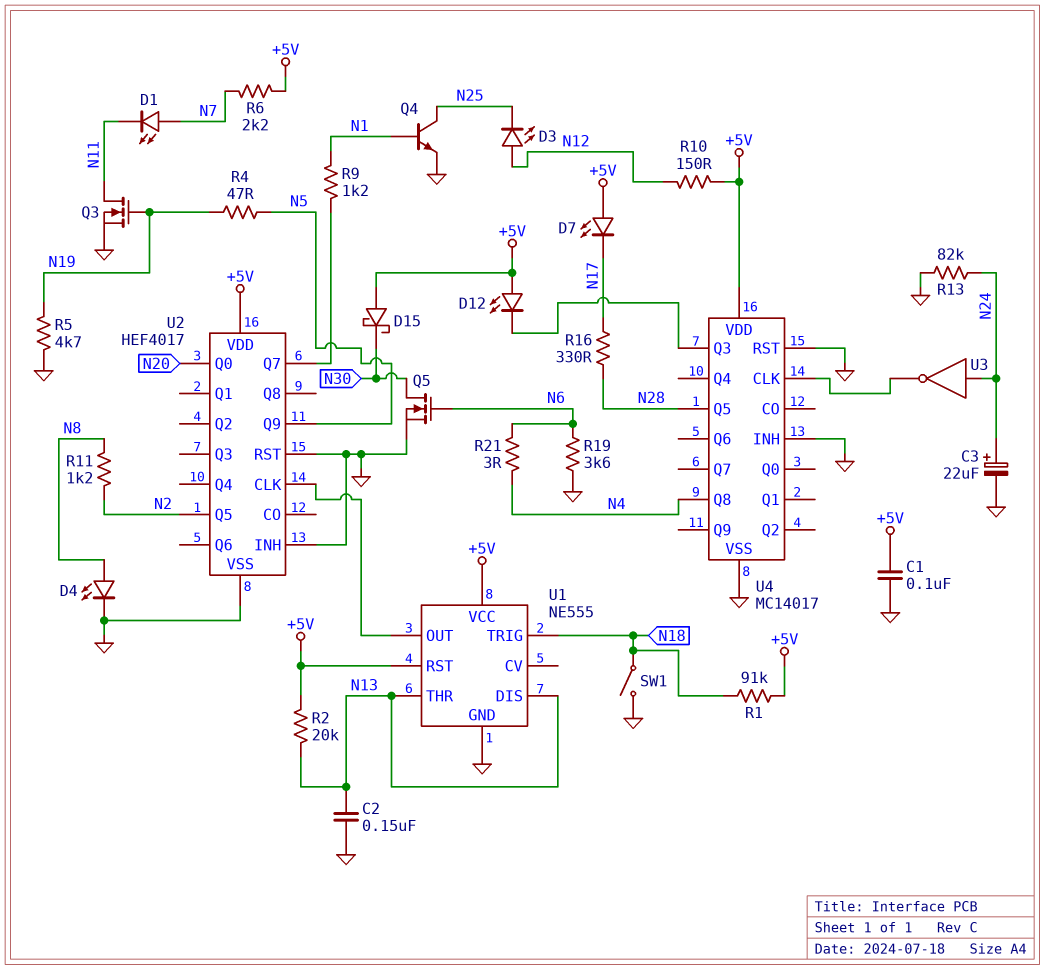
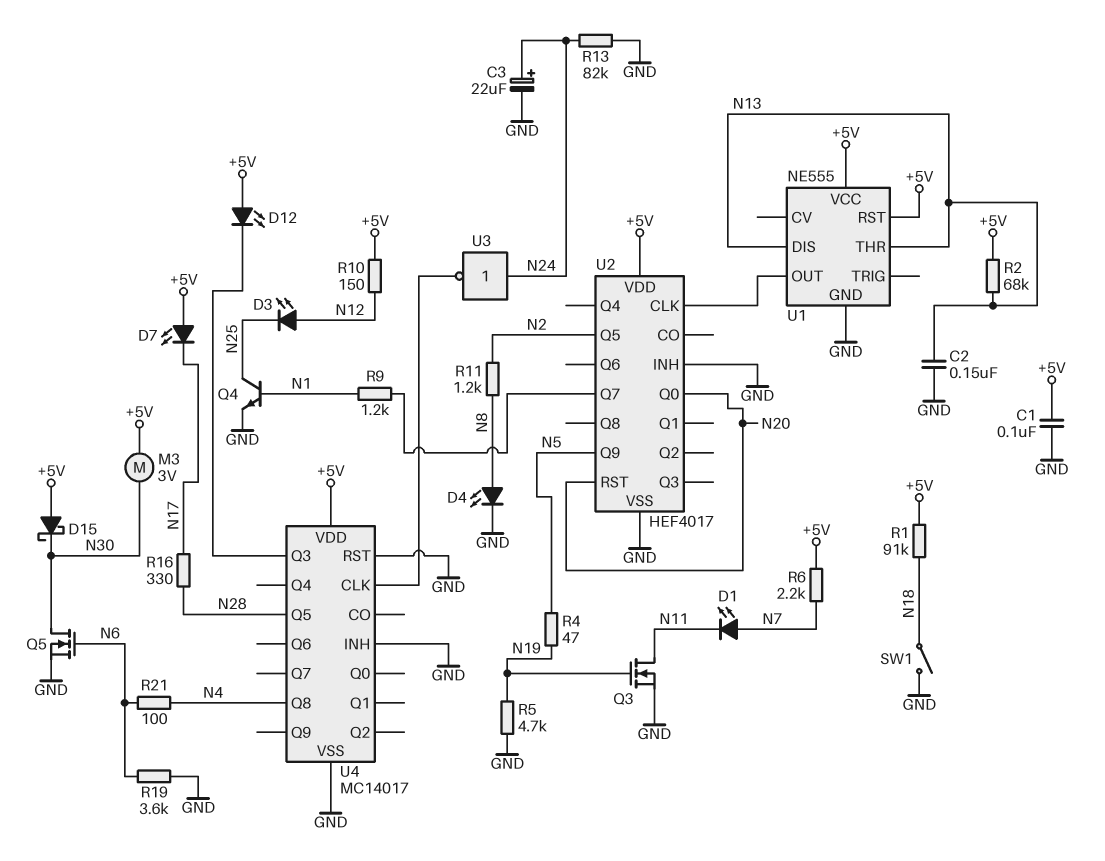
M3: none -> motor 3V (+5V, N30)
R2: 20k (+5V, N13) -> 68k (+5V, N13)
R21: 3 (N4, N6) -> 100 (N4, N6)
U1 pin TRIG: N18 -> none
U2 pin RST: GND -> N20

